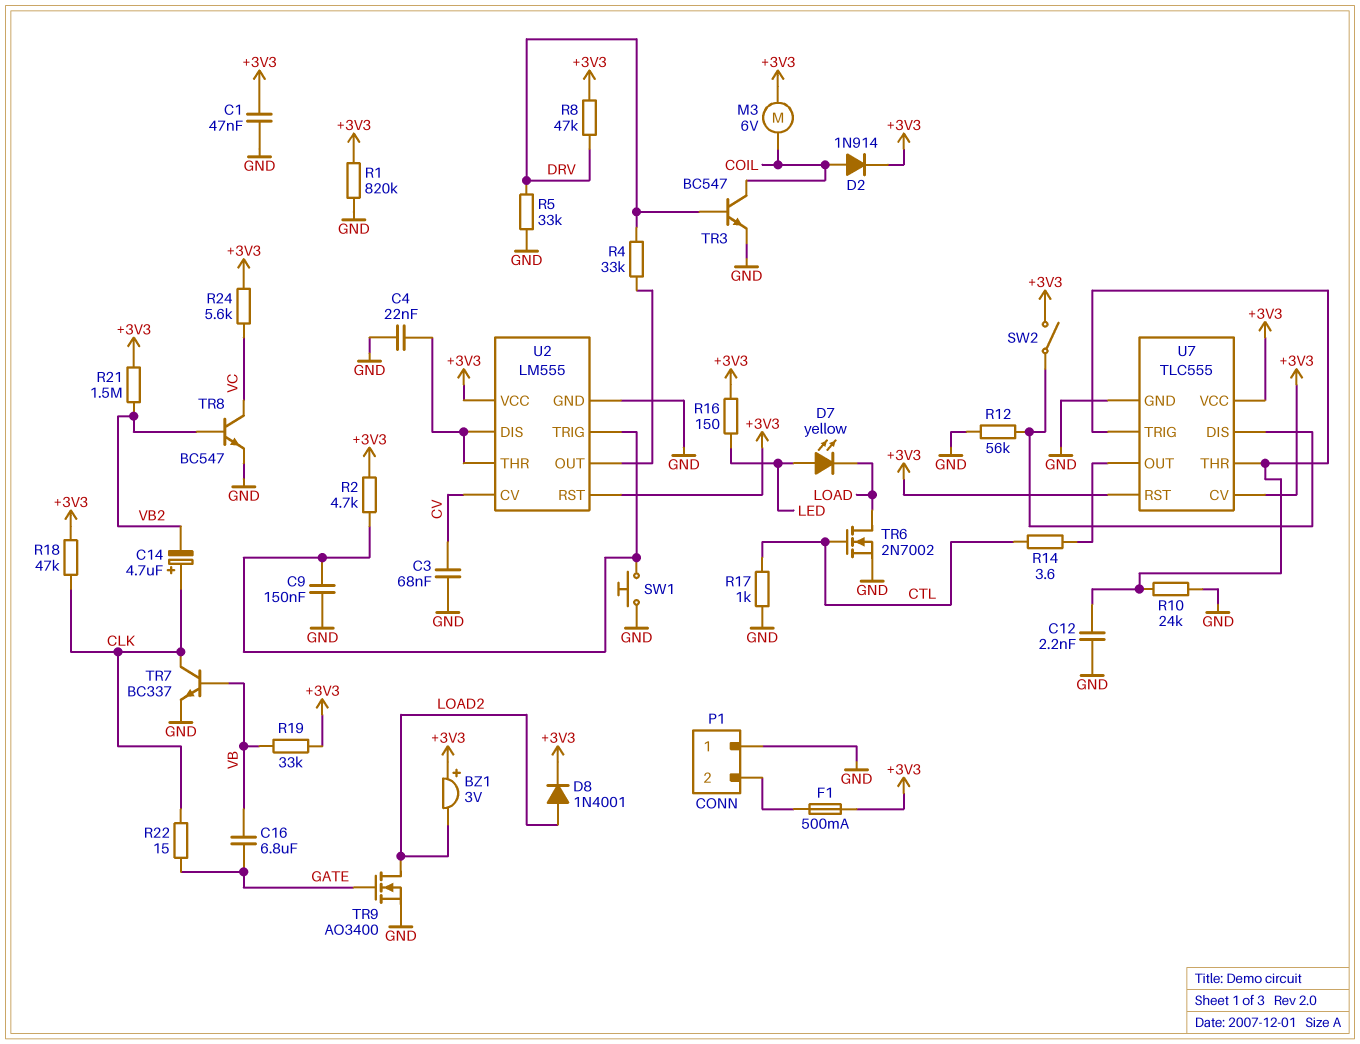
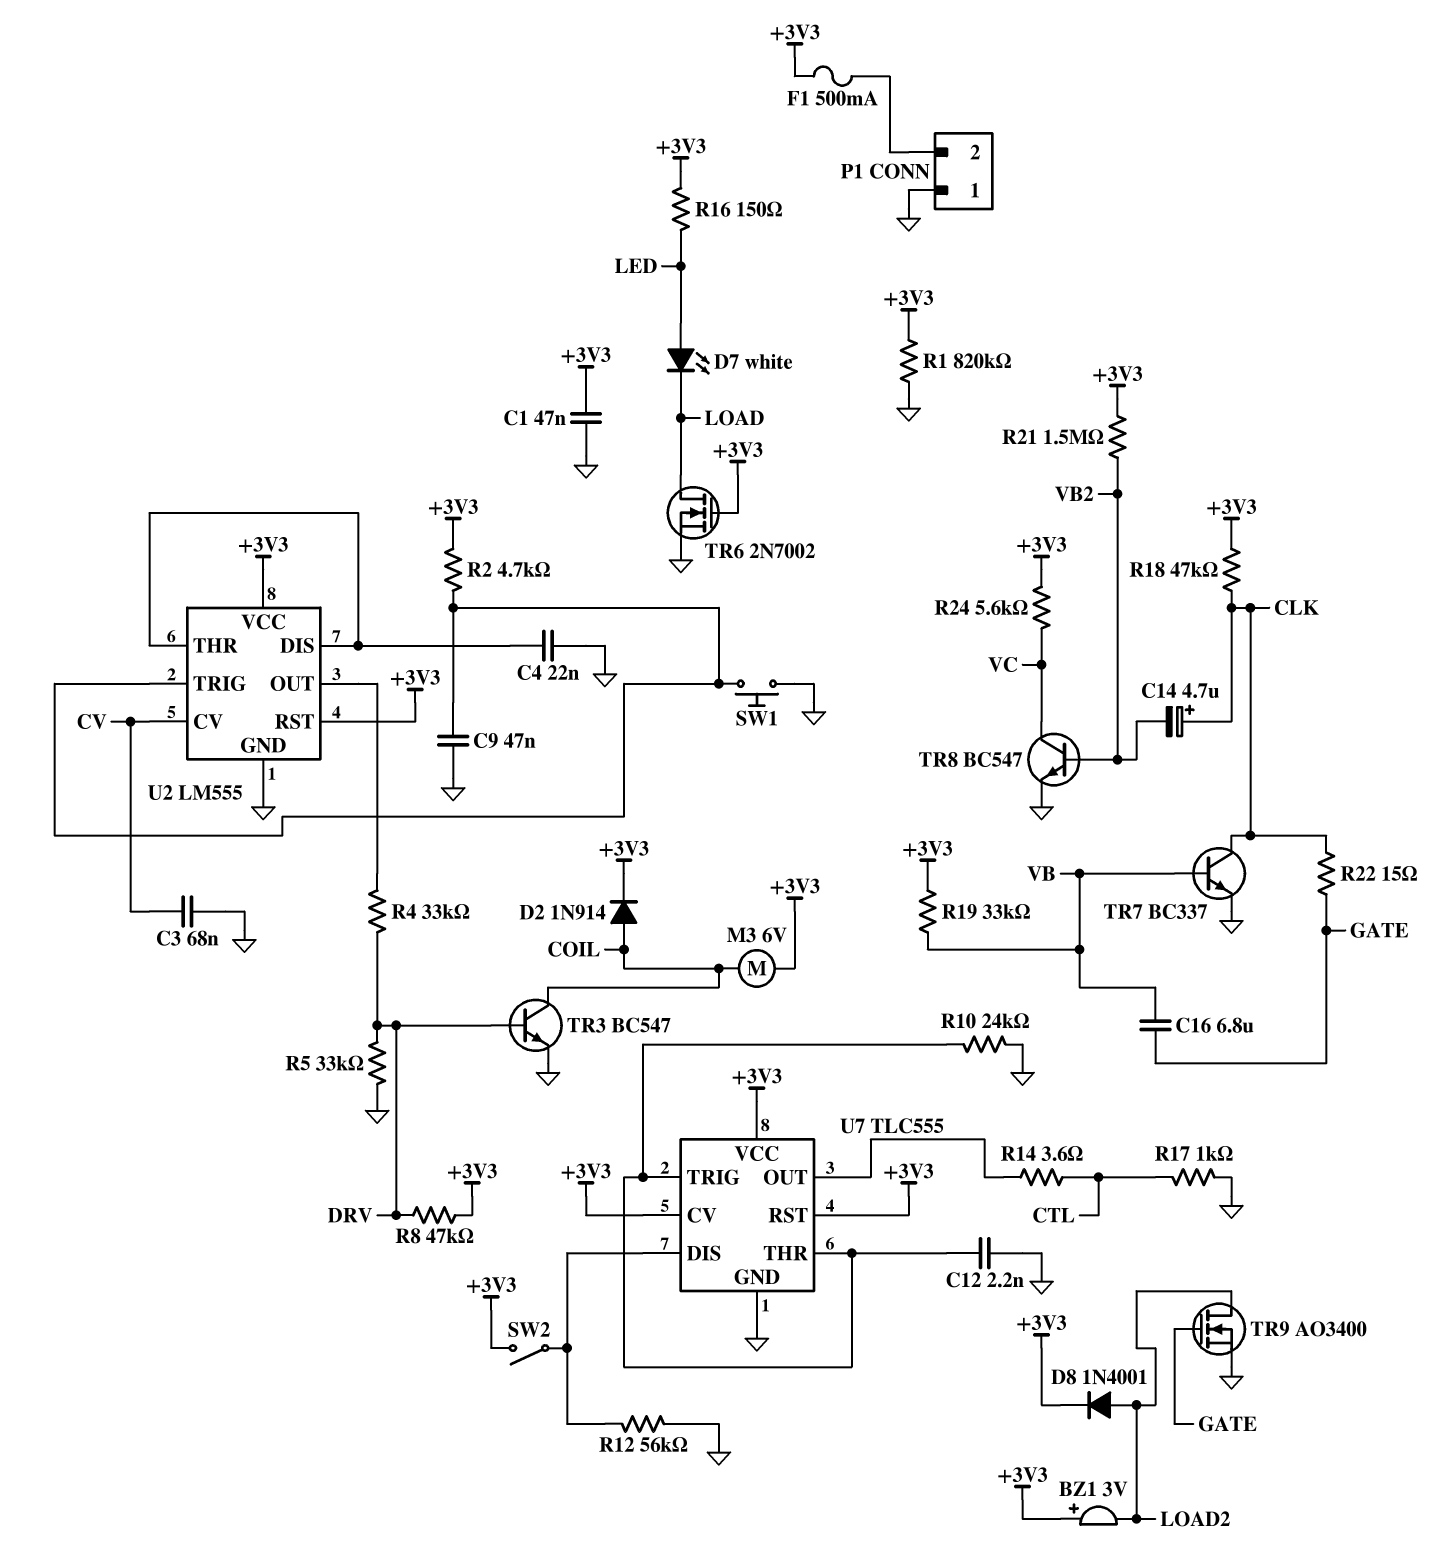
C9: 150nF (GND, U2/TRIG) -> 47nF (GND, U2/TRIG)
D7: LED yellow (A LED, K LOAD) -> LED white (A LED, K LOAD)
TR6: NMOS 2N7002 (G CTL, D LOAD, S GND) -> NMOS 2N7002 (G +3V3, D LOAD, S GND)

